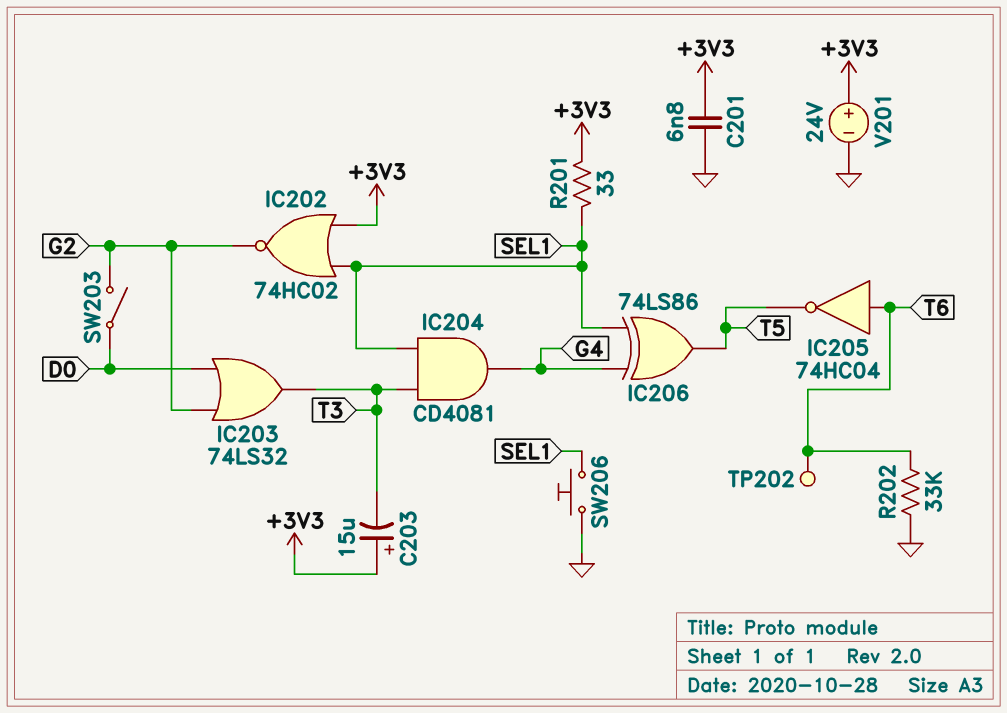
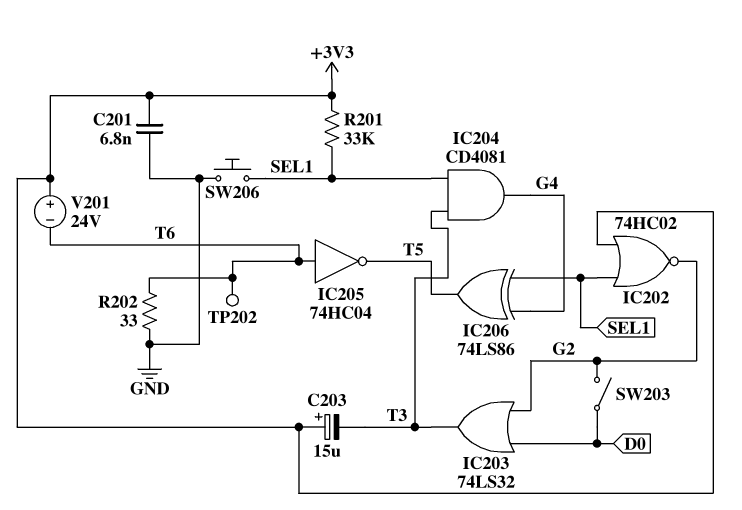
R201: 33 (+3V3, SEL1) -> 33k (+3V3, SEL1)
R202: 33k (GND, T6) -> 33 (GND, T6)
V201: 24V (plus +3V3, minus GND) -> 24V (plus +3V3, minus T6)

